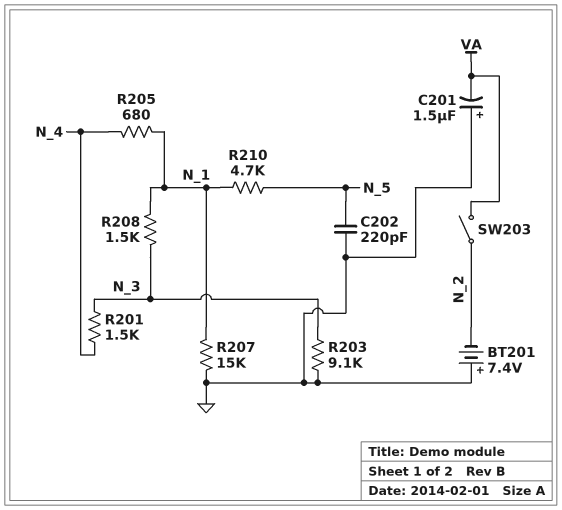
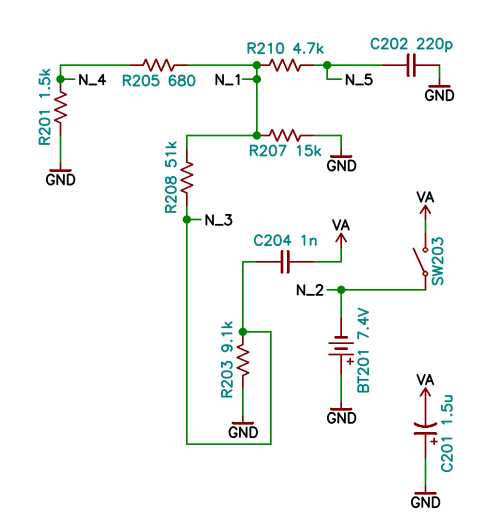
C204: none -> 1nF (N_3, VA)
R201: 1.5k (N_3, N_4) -> 1.5k (GND, N_4)
R208: 1.5k (N_1, N_3) -> 51k (N_1, N_3)

